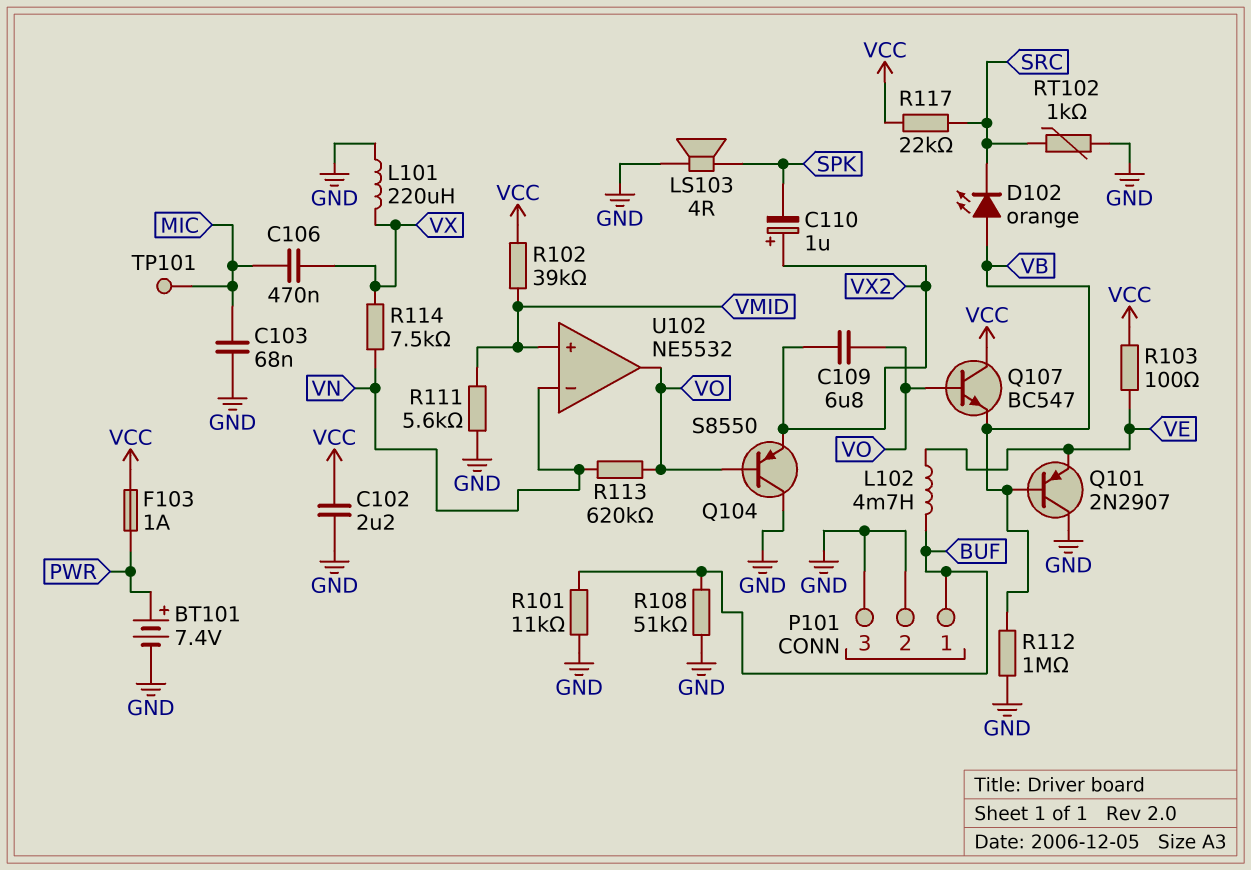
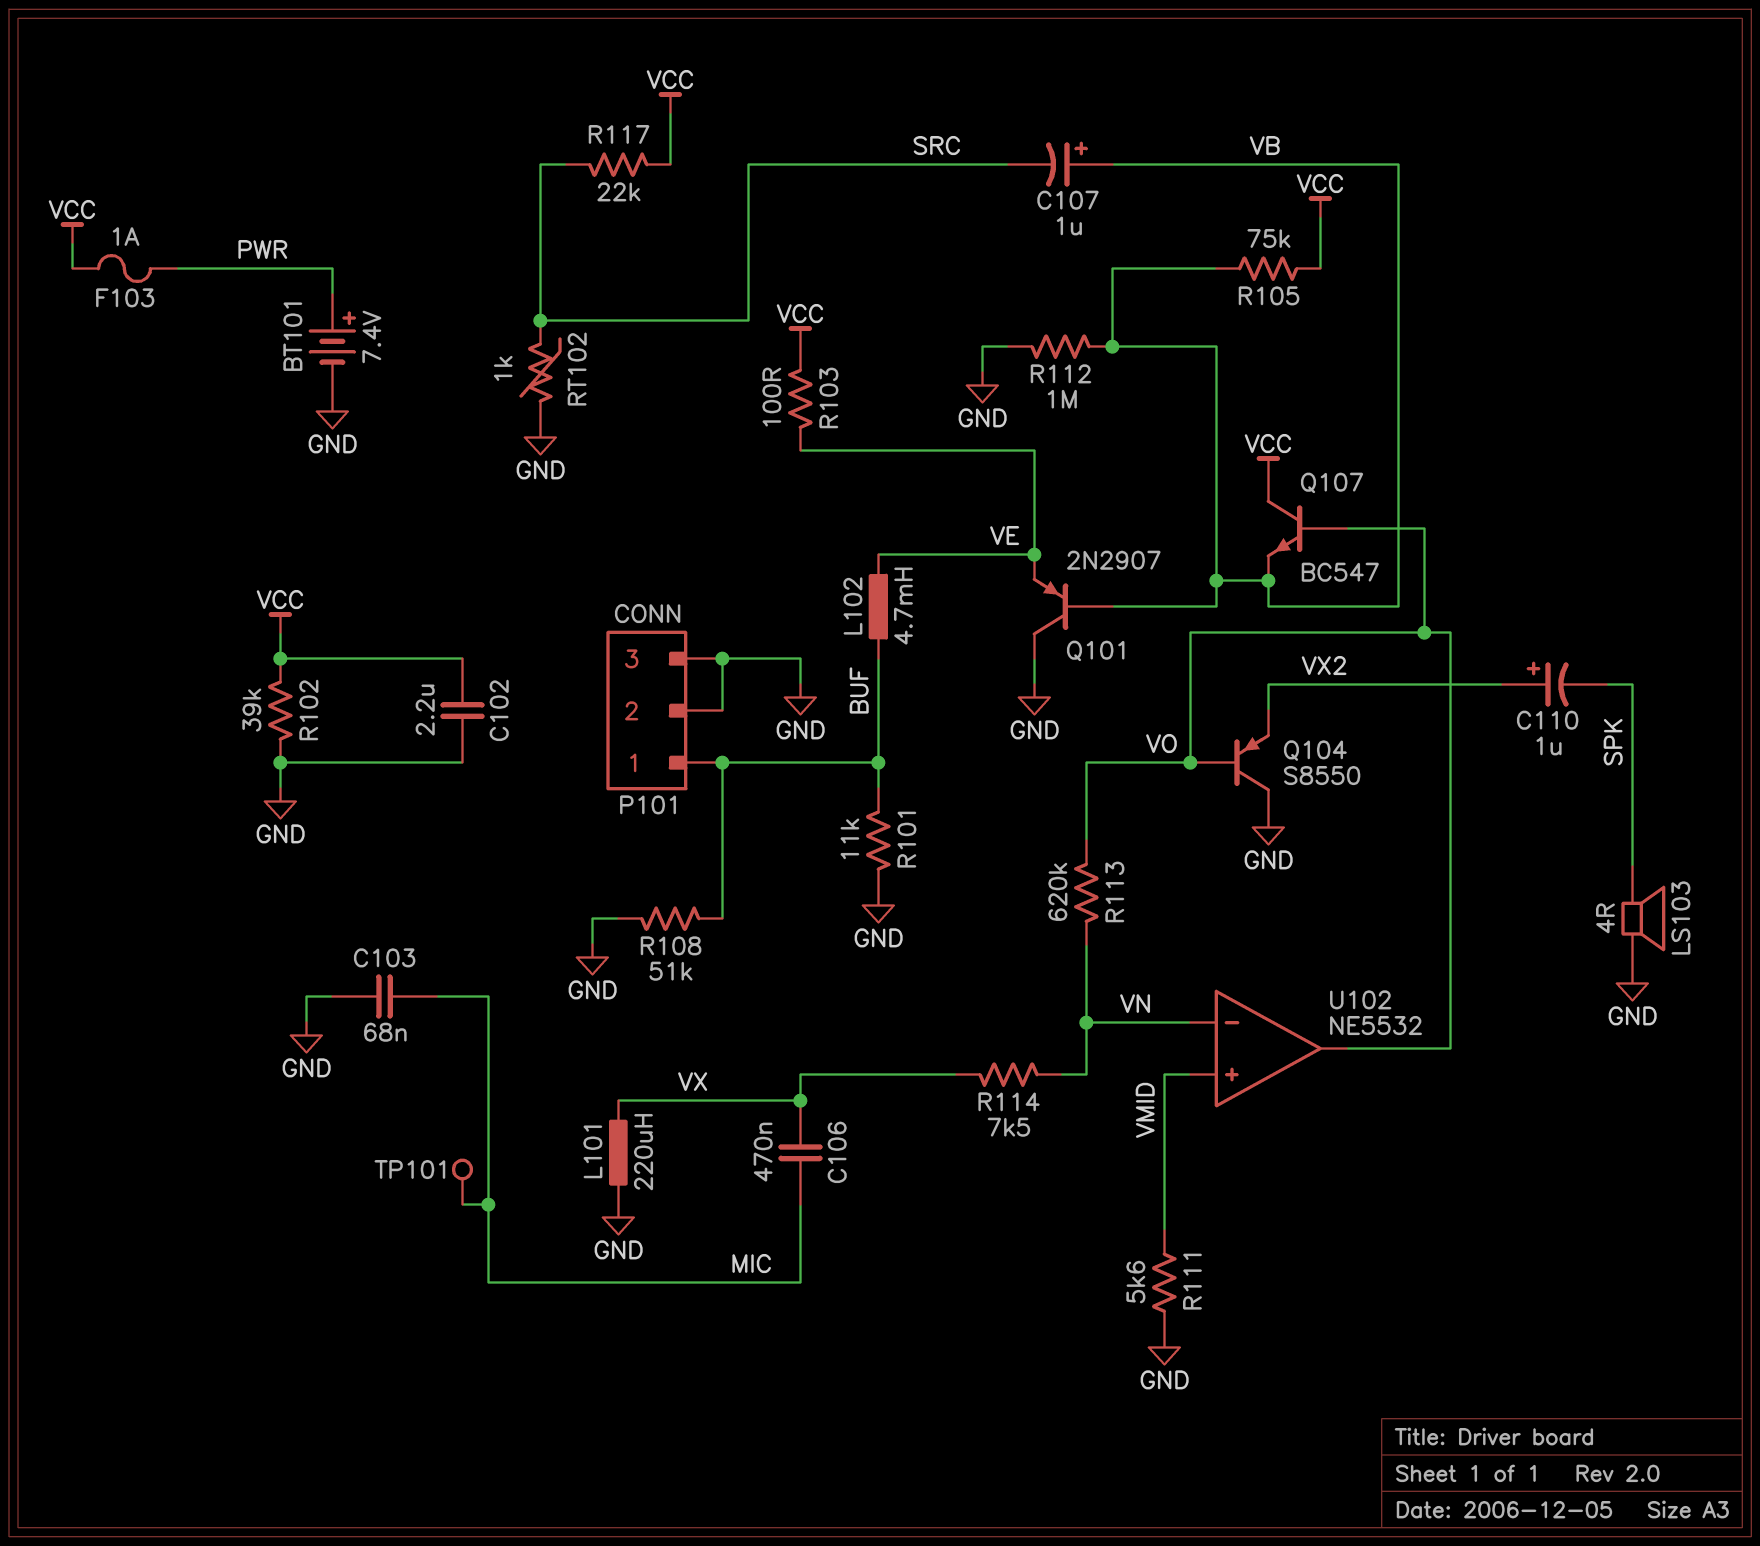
C107: none -> 1uF (plus VB, minus SRC)
C109: 6.8uF (VO, VX2) -> none
D102: LED orange (A VB, K SRC) -> none
R102: 39k (VCC, VMID) -> 39k (GND, VCC)
R105: none -> 75k (VB, VCC)

